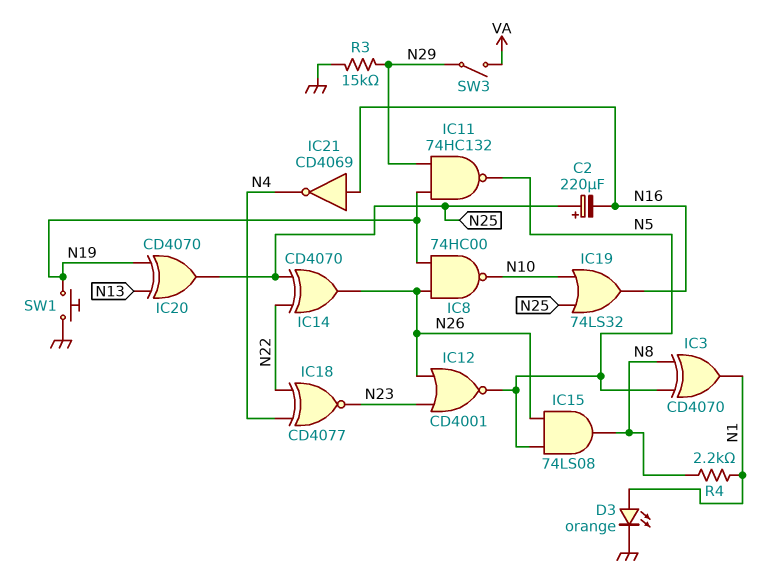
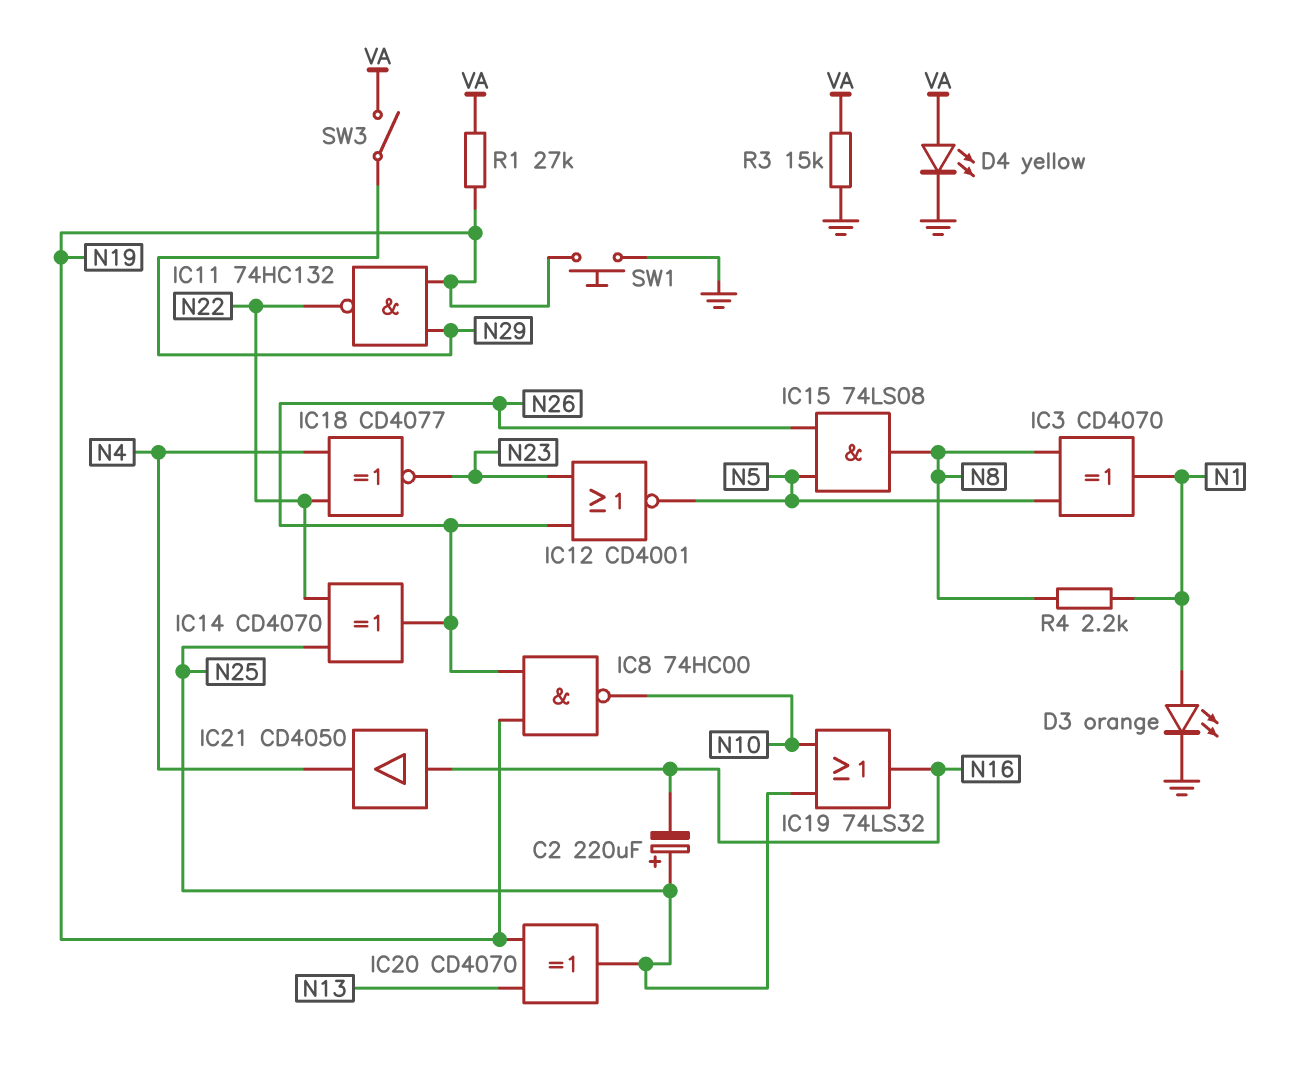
D4: none -> LED yellow (A VA, K GND)
IC11: NAND 74HC132 (in N19, in N29, out N5) -> NAND 74HC132 (in N19, in N29, out N22)
IC21: NOT CD4069 (in N16, out N4) -> buffer CD4050 (in N16, out N4)
R1: none -> 27k (N19, VA)
R3: 15k (GND, N29) -> 15k (GND, VA)

